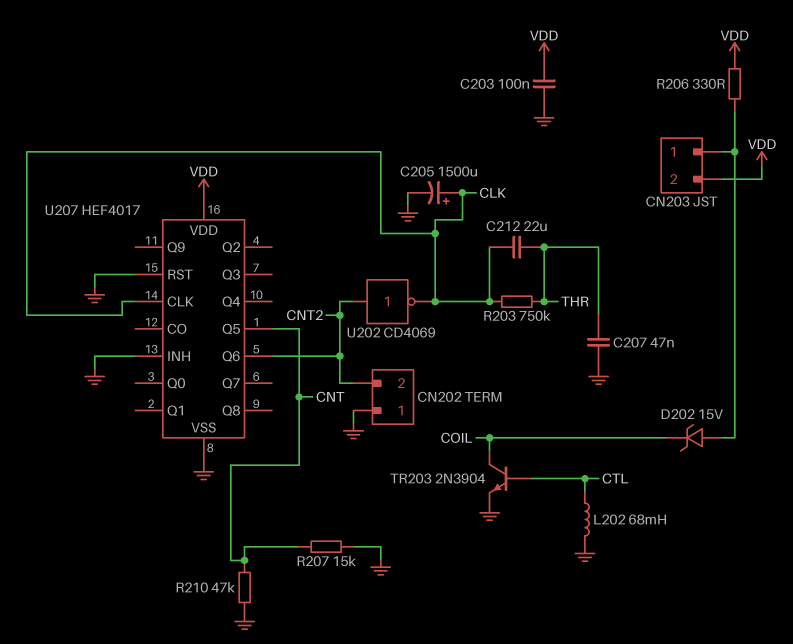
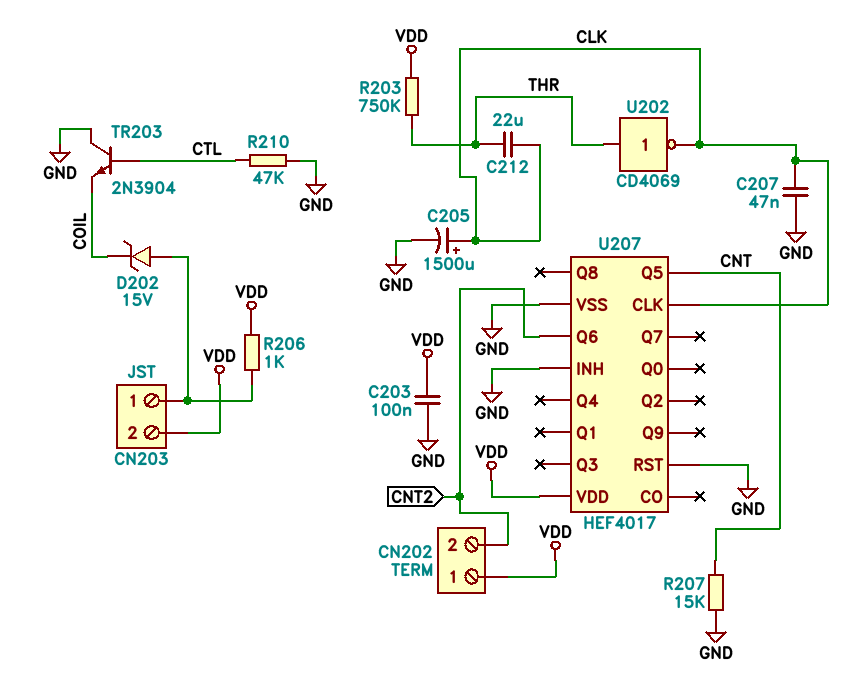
C207: 47nF (GND, THR) -> 47nF (CLK, GND)
CN202 pin 1: GND -> VDD
L202: 68mH (CTL, GND) -> none
R203: 750k (CLK, THR) -> 750k (THR, VDD)
R206: 330 (CN203/1, VDD) -> 1k (CN203/1, VDD)
R210: 47k (CNT, GND) -> 47k (CTL, GND)
TR203: NPN 2N3904 (B CTL, C COIL, E GND) -> NPN 2N3904 (B CTL, C GND, E COIL)
U202: NOT CD4069 (in CNT2, out CLK) -> NOT CD4069 (in THR, out CLK)

